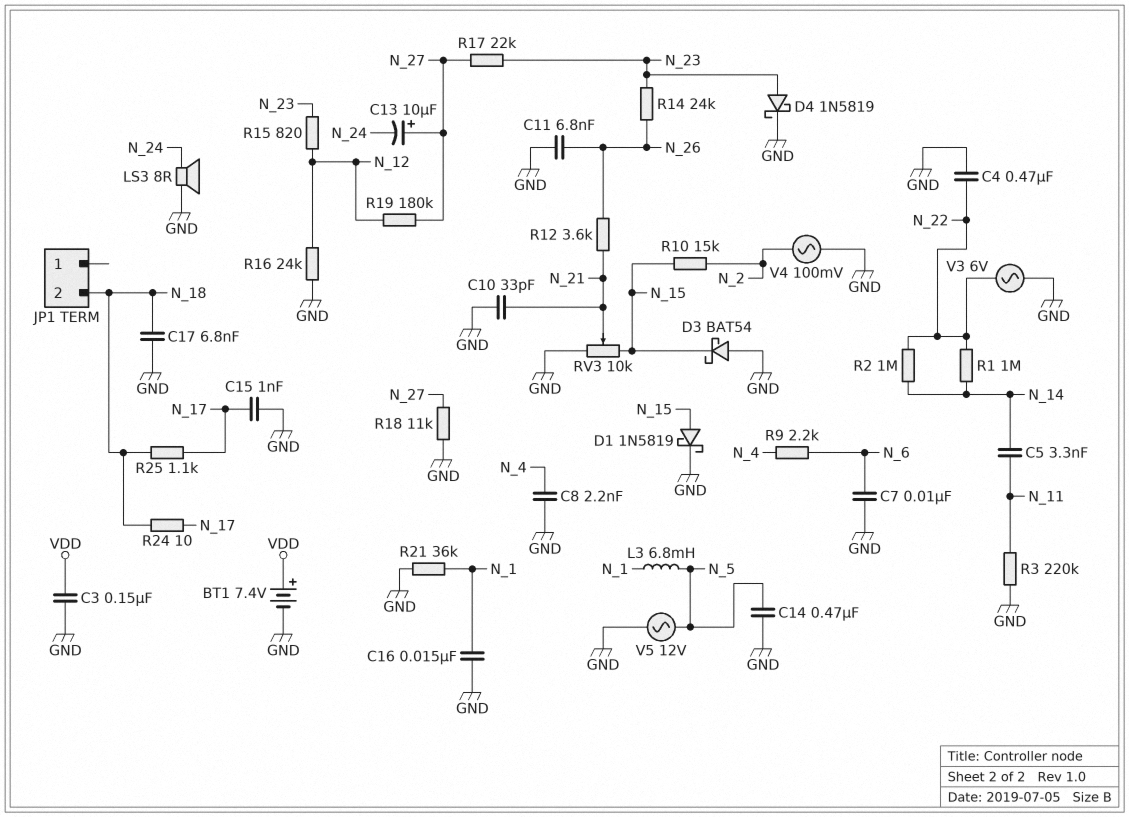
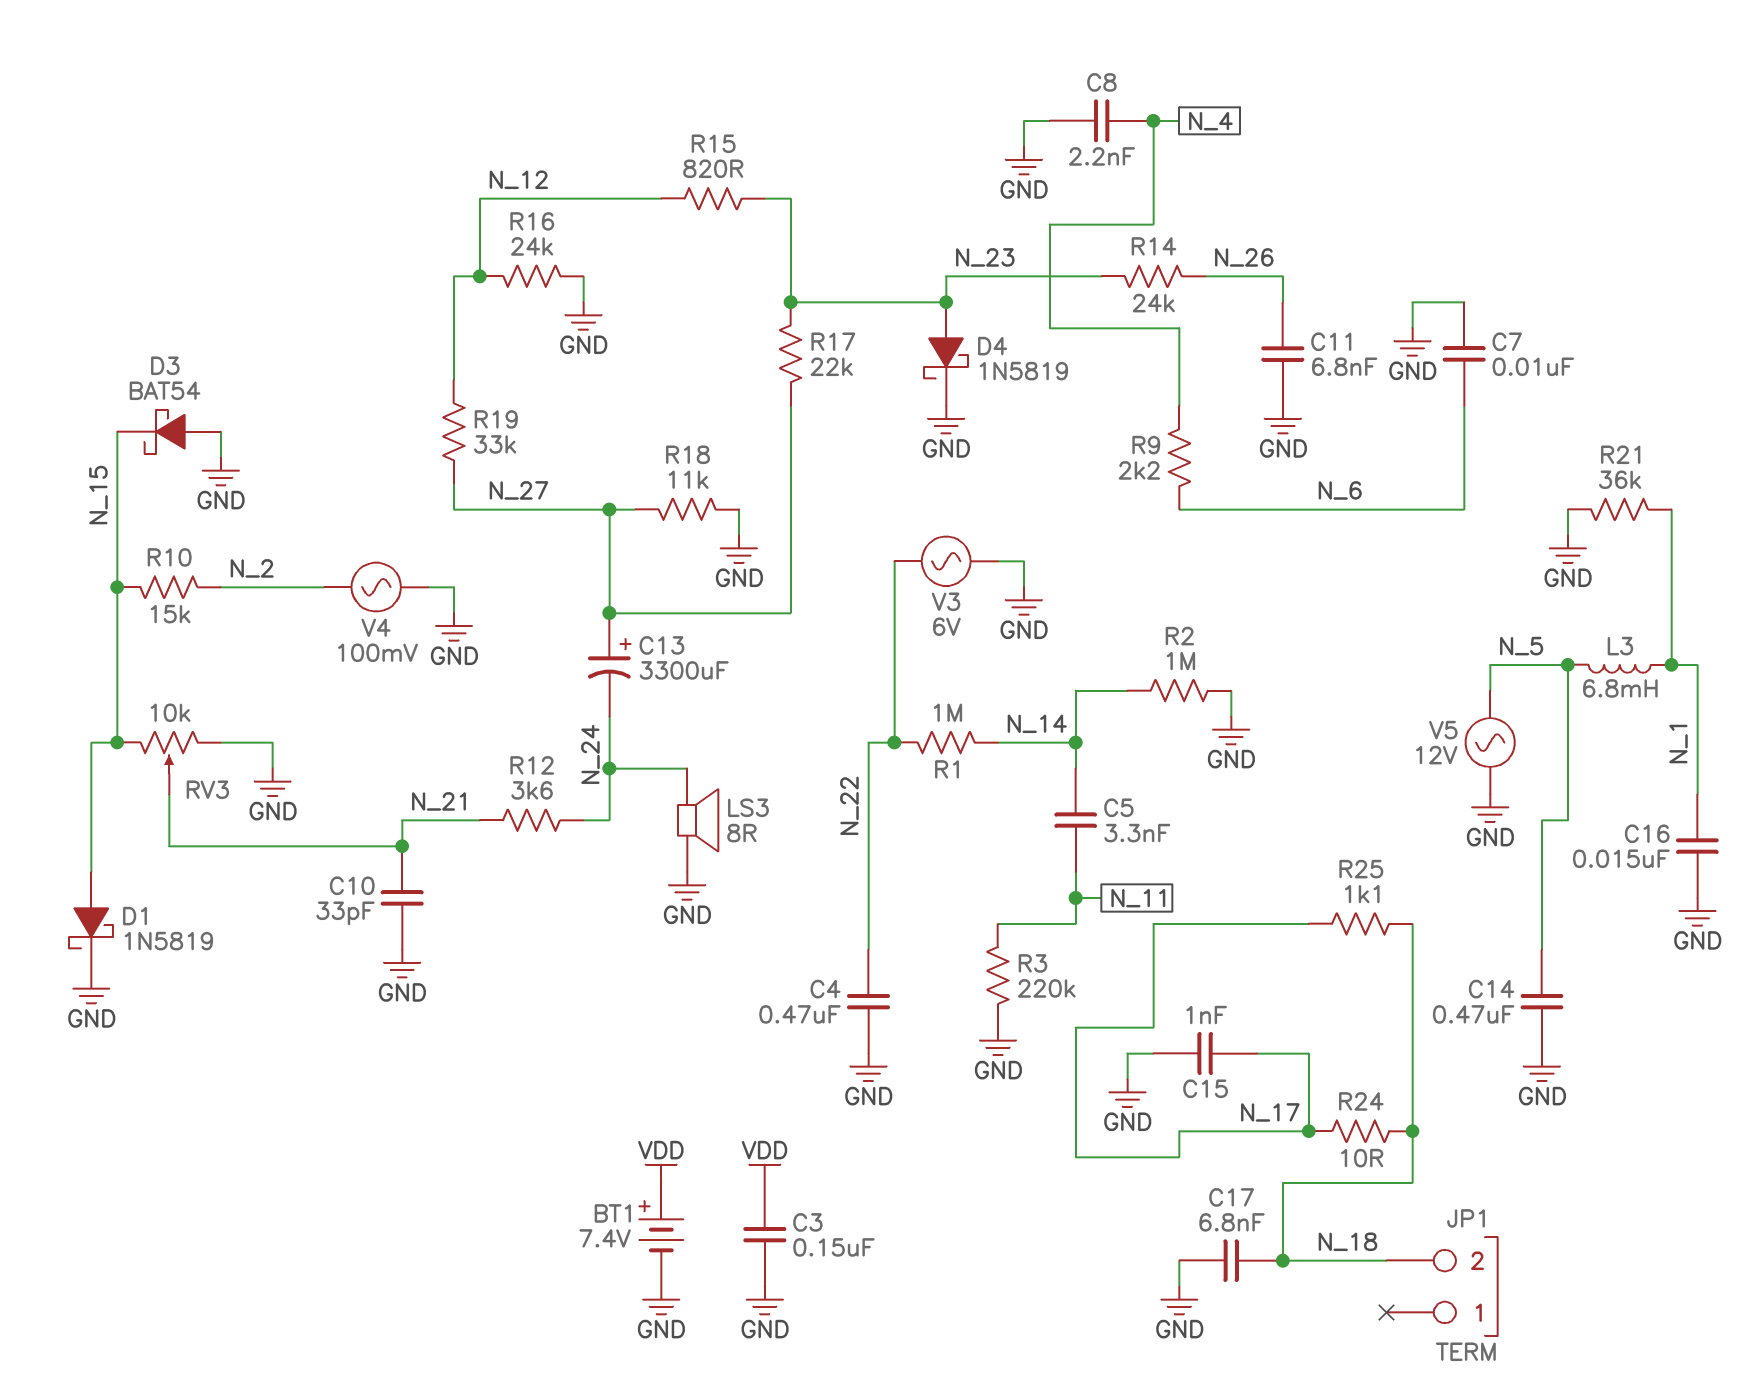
C13: 10uF (plus N_27, minus N_24) -> 3300uF (plus N_27, minus N_24)
R2: 1M (N_14, N_22) -> 1M (GND, N_14)
R12: 3.6k (N_21, N_26) -> 3.6k (N_21, N_24)
R19: 180k (N_12, N_27) -> 33k (N_12, N_27)

